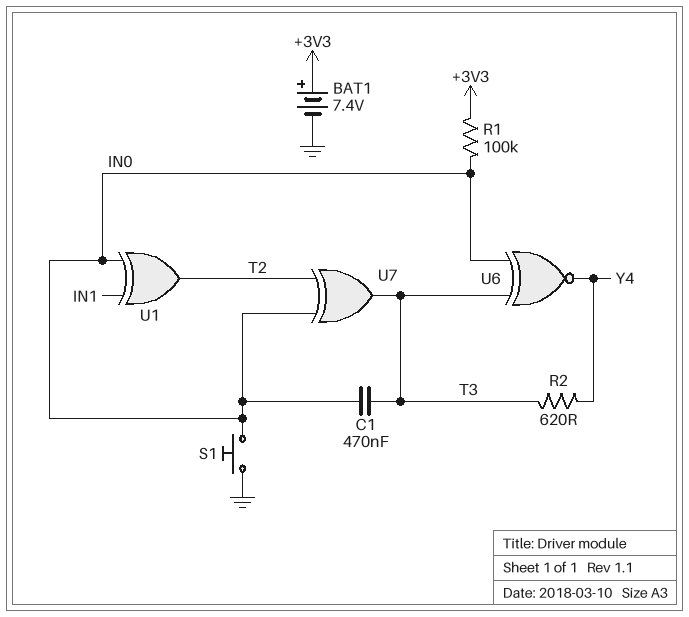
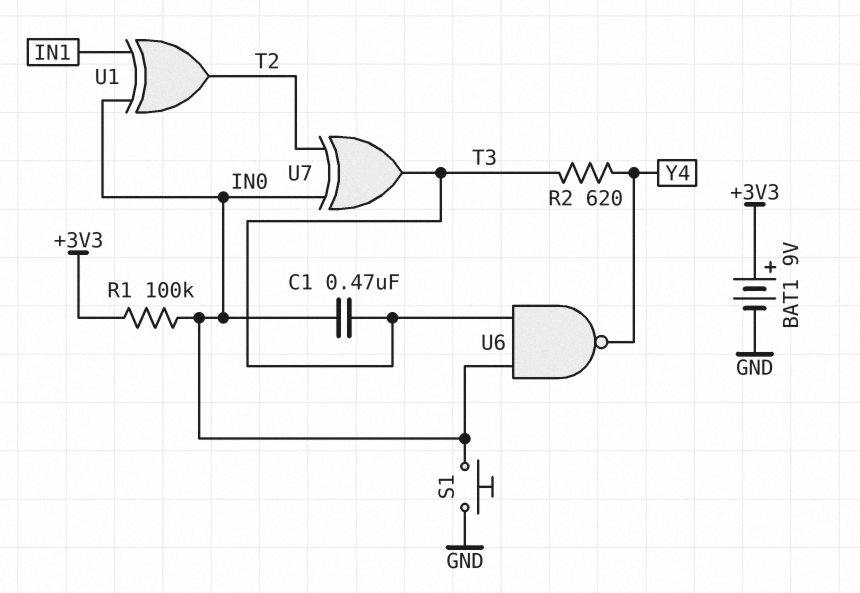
BAT1: 7.4V (plus +3V3, minus GND) -> 9V (plus +3V3, minus GND)
U6: XNOR (in IN0, in T3, out Y4) -> NAND (in IN0, in T3, out Y4)

